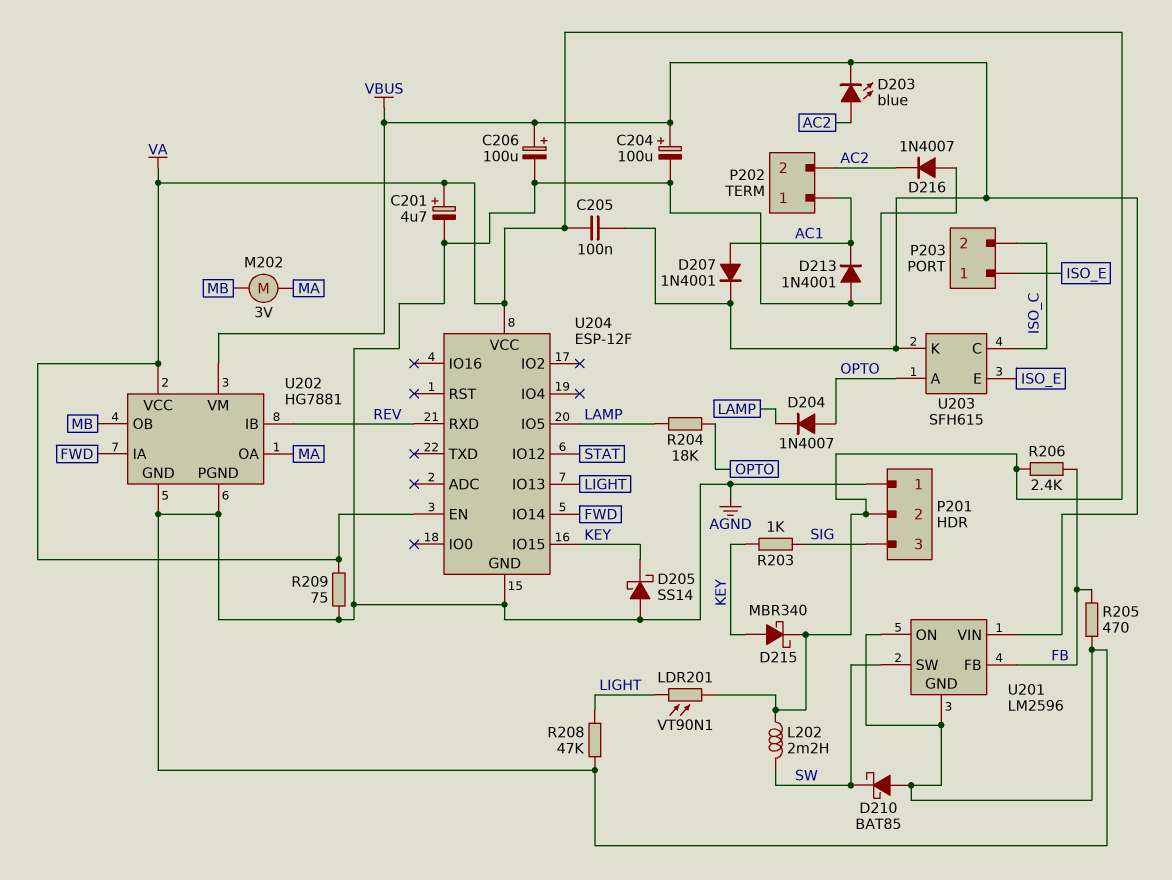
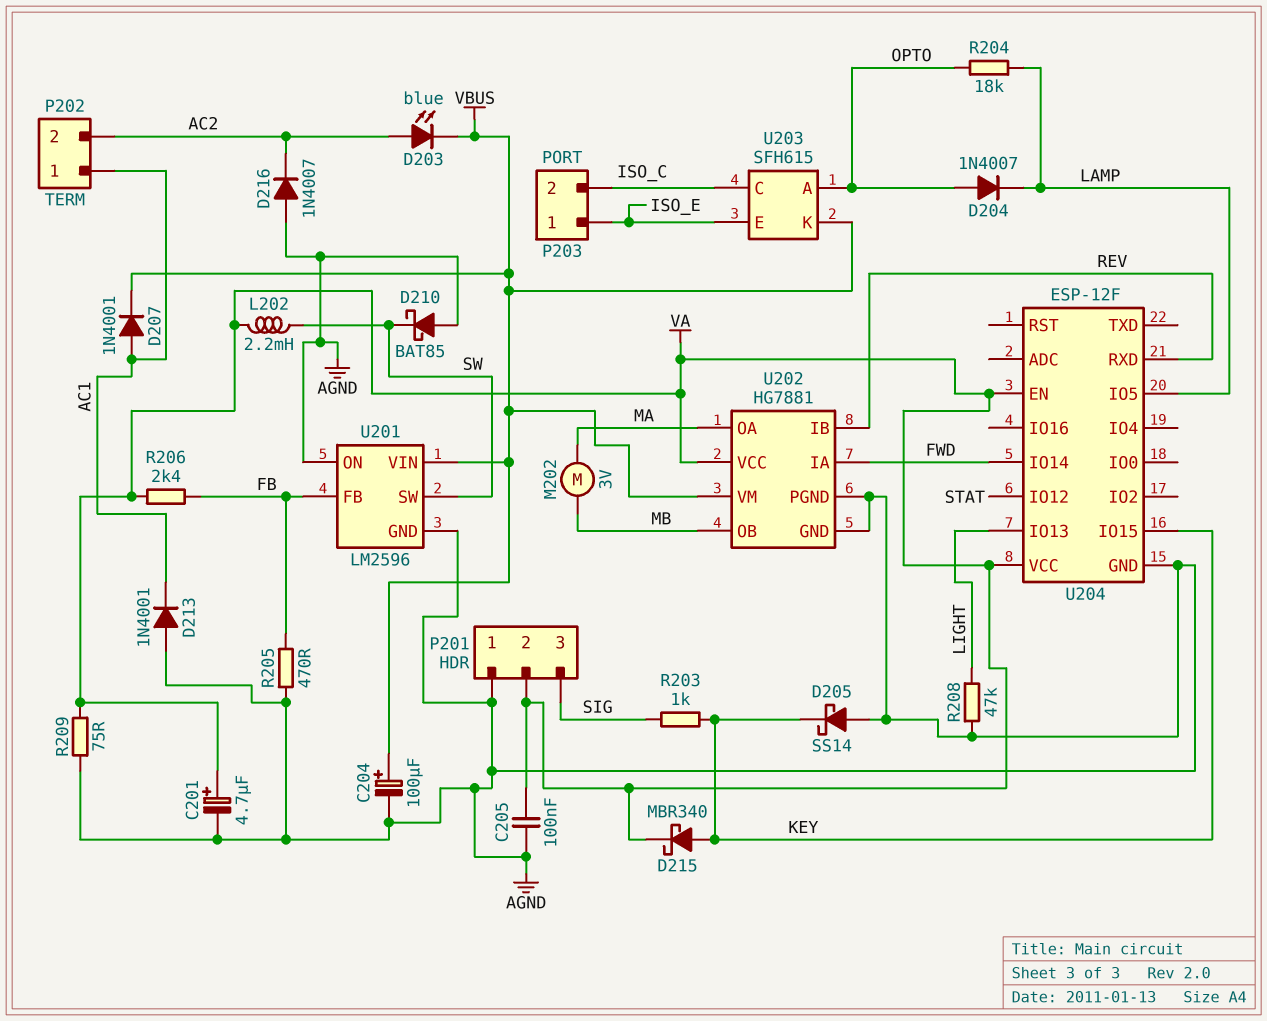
C205: 100nF (VA, VBUS) -> 100nF (AGND, VA)
C206: 100uF (plus VBUS, minus AGND) -> none
LDR201: VT90N1 (LIGHT, VA) -> none

